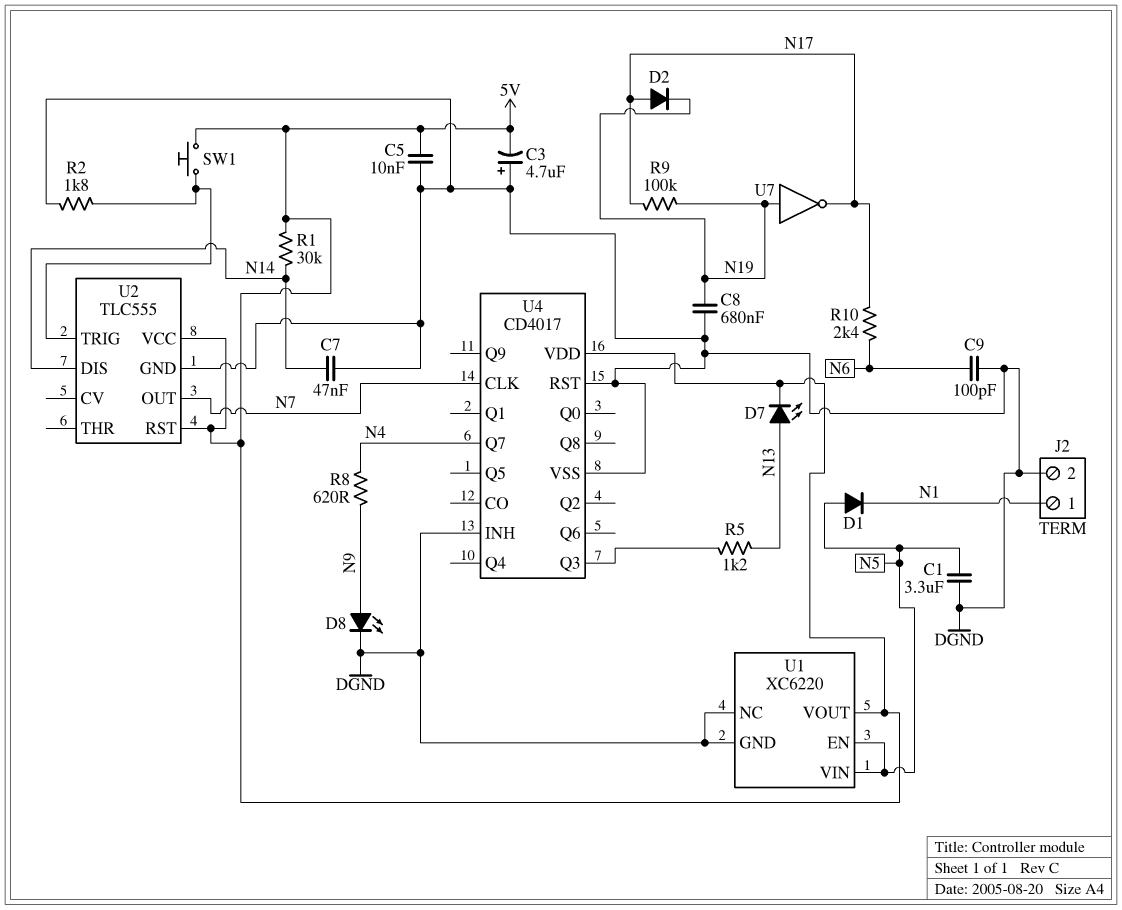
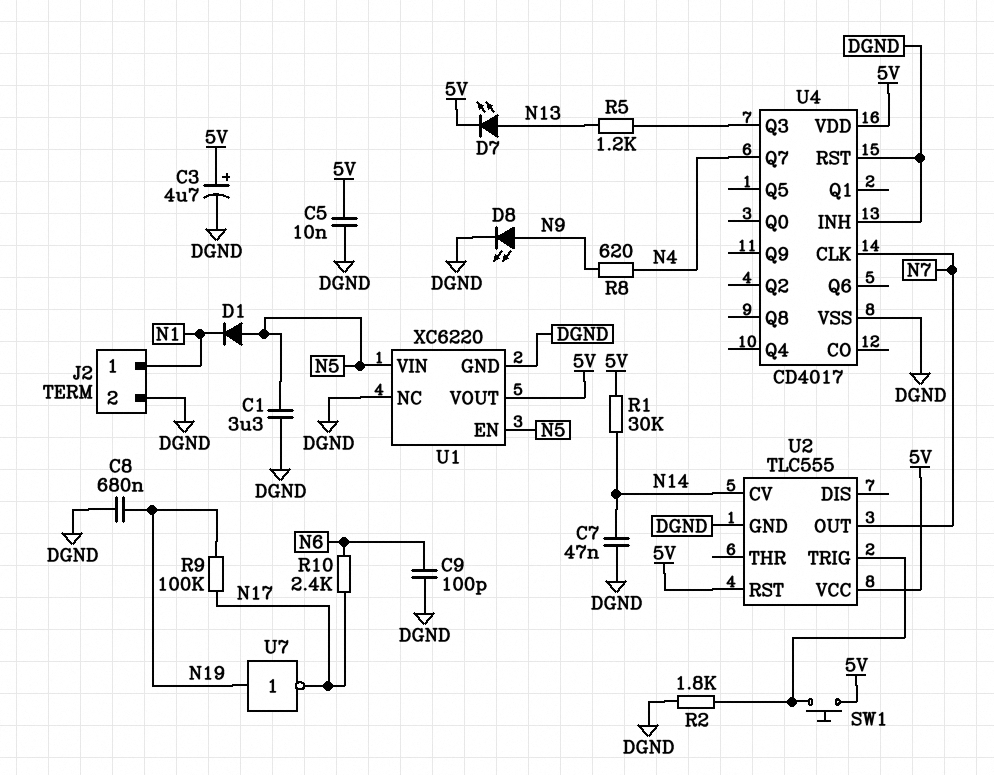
C3: 4.7uF (plus DGND, minus 5V) -> 4.7uF (plus 5V, minus DGND)
D2: diode (A N17, K N19) -> none
U2 pin CV: none -> N14
U2 pin DIS: N14 -> none

